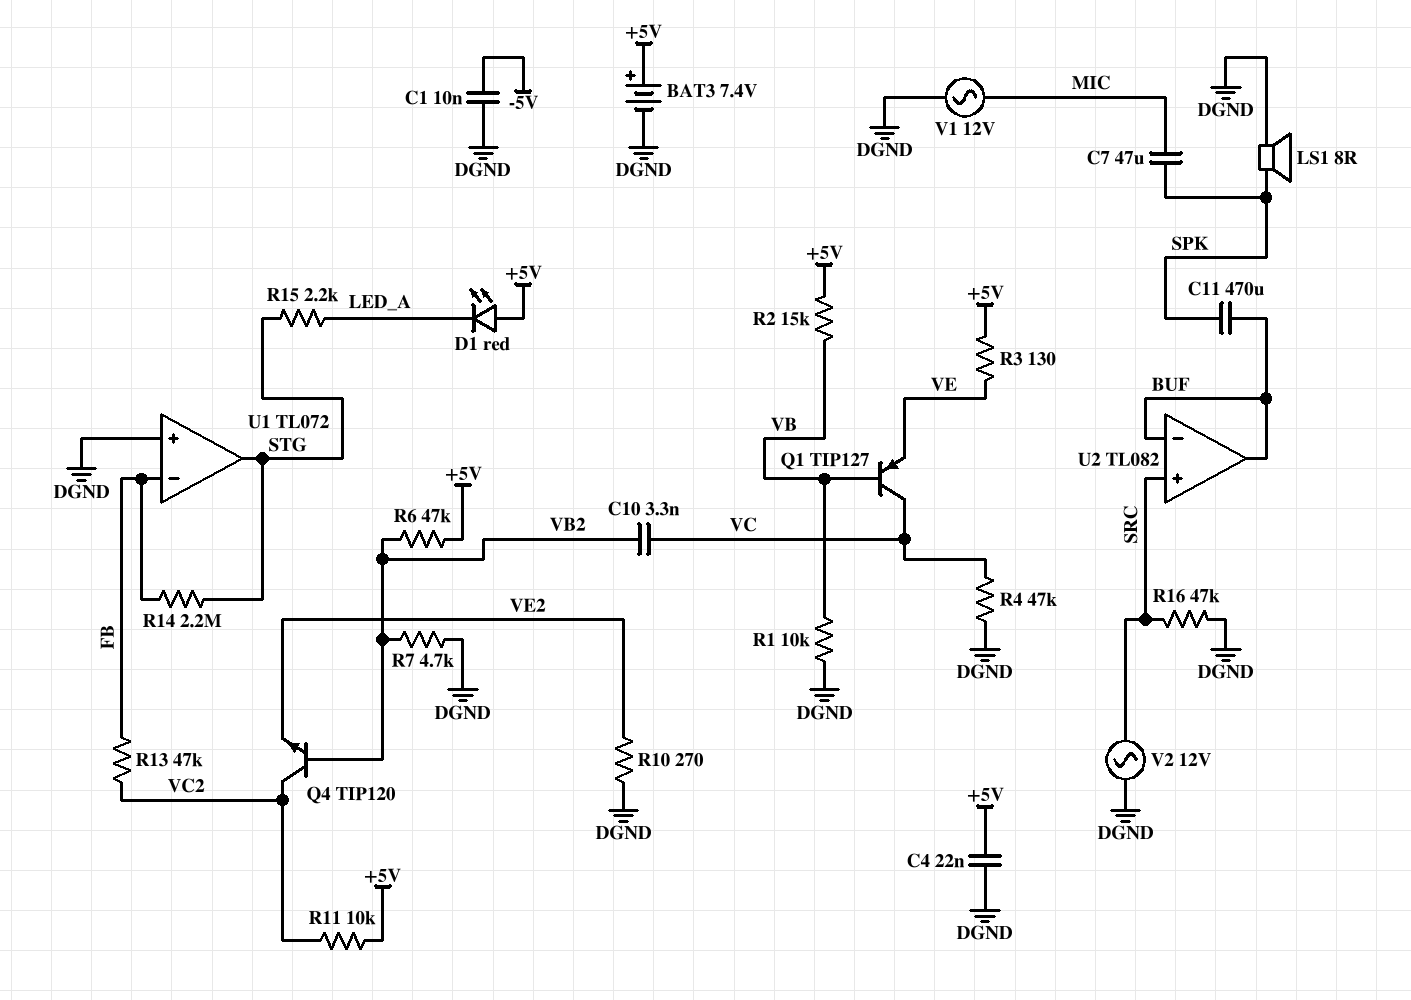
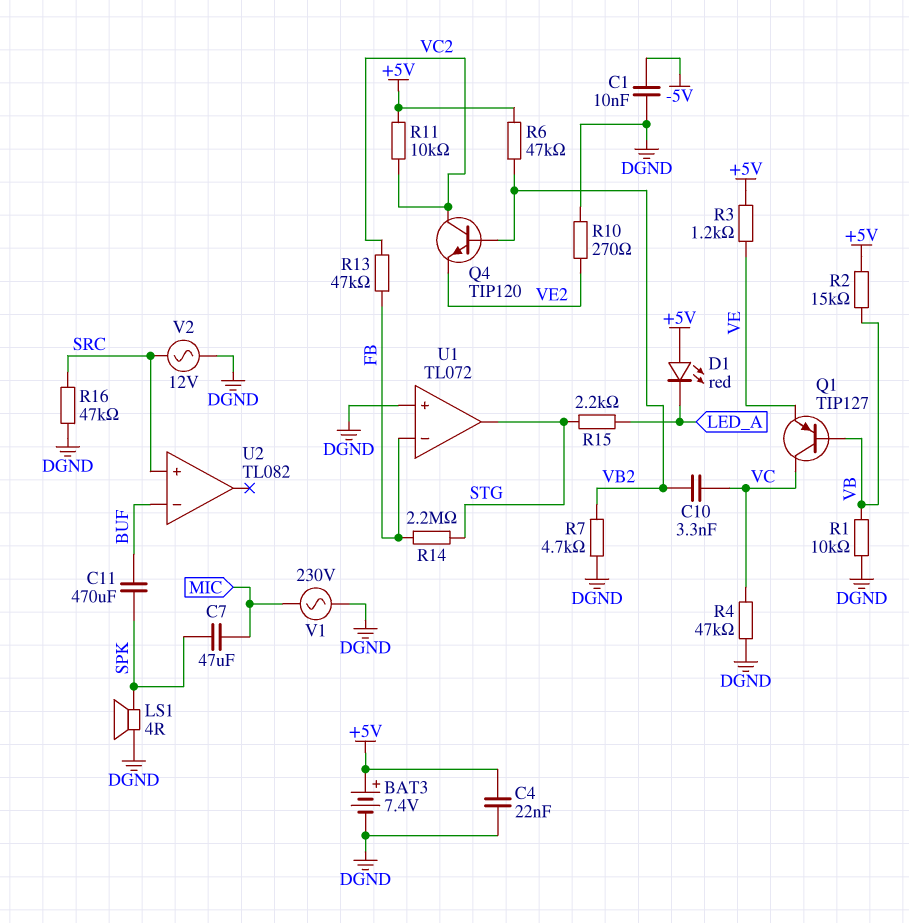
LS1: speaker 8R (DGND, SPK) -> speaker 4R (DGND, SPK)
R3: 130 (+5V, VE) -> 1.2k (+5V, VE)
U2 pin out: BUF -> none
V1: AC 12V (DGND, MIC) -> AC 230V (DGND, MIC)

